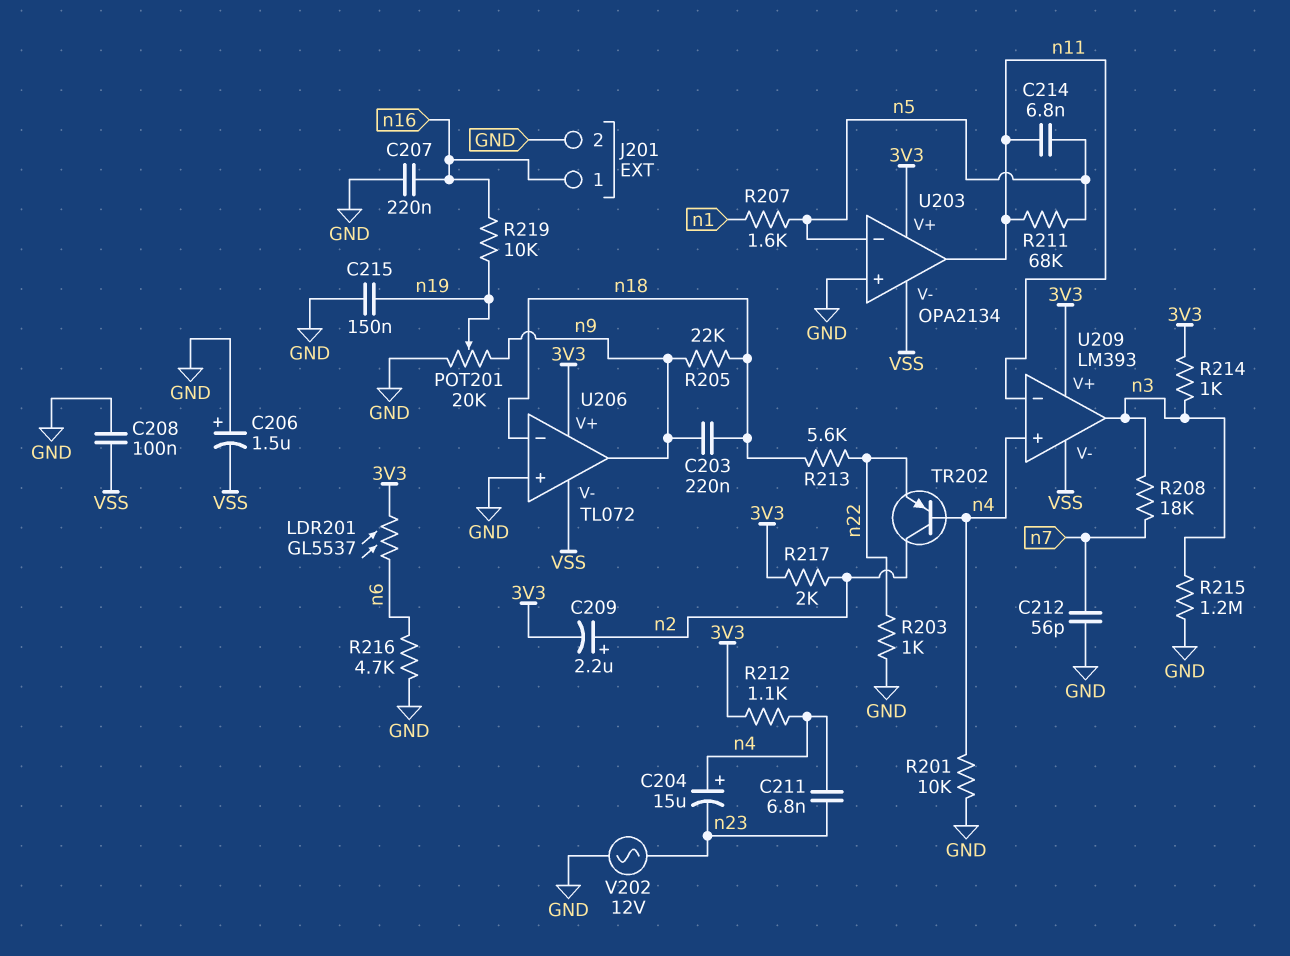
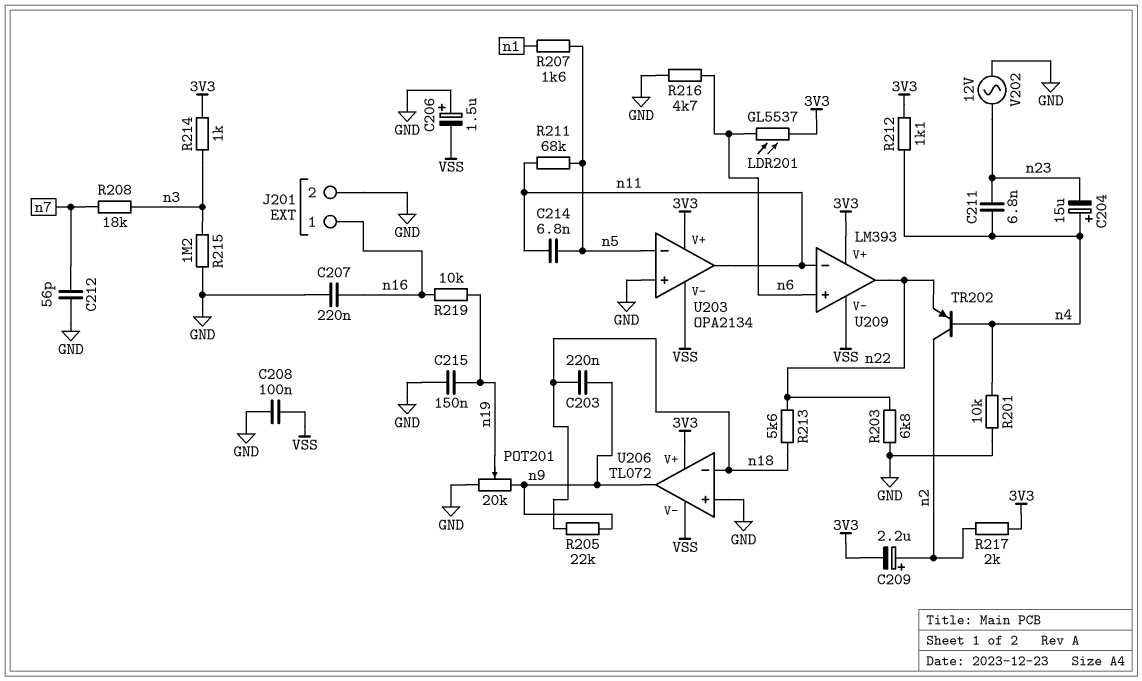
R203: 1k (GND, n22) -> 6.8k (GND, n22)
U209 pin in+: n4 -> n6
U209 pin out: n3 -> n22

